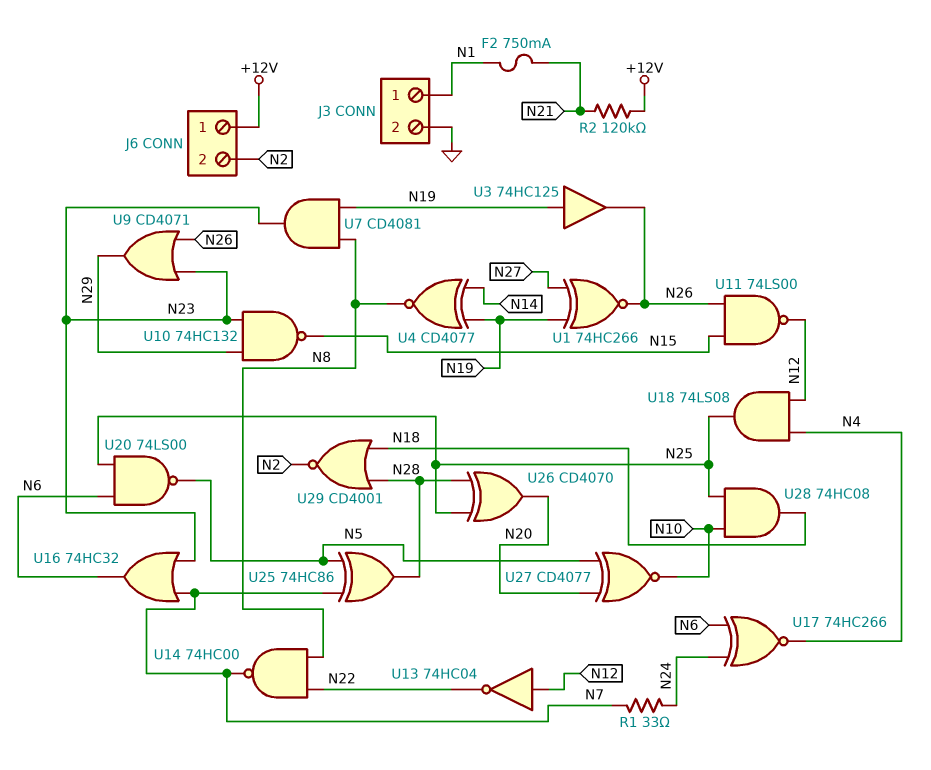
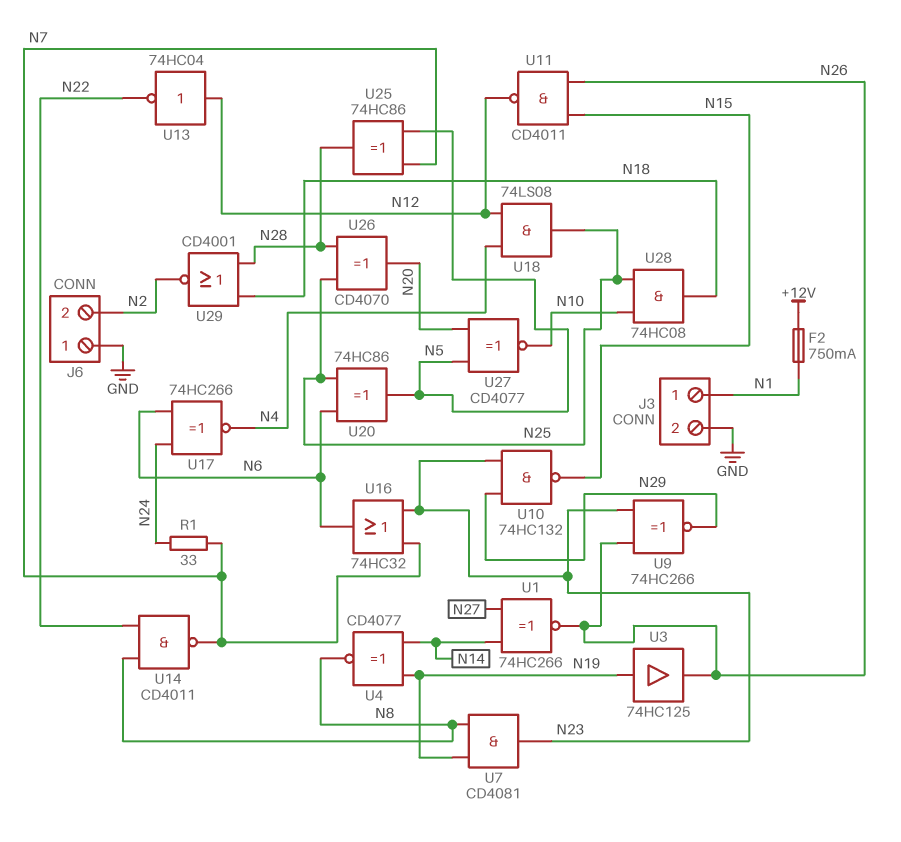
F2: 750mA (N1, N21) -> 750mA (+12V, N1)
J6 pin 1: +12V -> GND
R2: 120k (+12V, N21) -> none
U1: XNOR 74HC266 (in N19, in N27, out N26) -> XNOR 74HC266 (in N14, in N27, out N26)
U9: OR CD4071 (in N23, in N26, out N29) -> XNOR 74HC266 (in N23, in N26, out N29)
U11: NAND 74LS00 (in N15, in N26, out N12) -> NAND CD4011 (in N15, in N26, out N12)
U14: NAND 74HC00 (in N8, in N22, out N7) -> NAND CD4011 (in N8, in N22, out N7)
U20: NAND 74LS00 (in N6, in N25, out N5) -> XOR 74HC86 (in N6, in N25, out N5)

